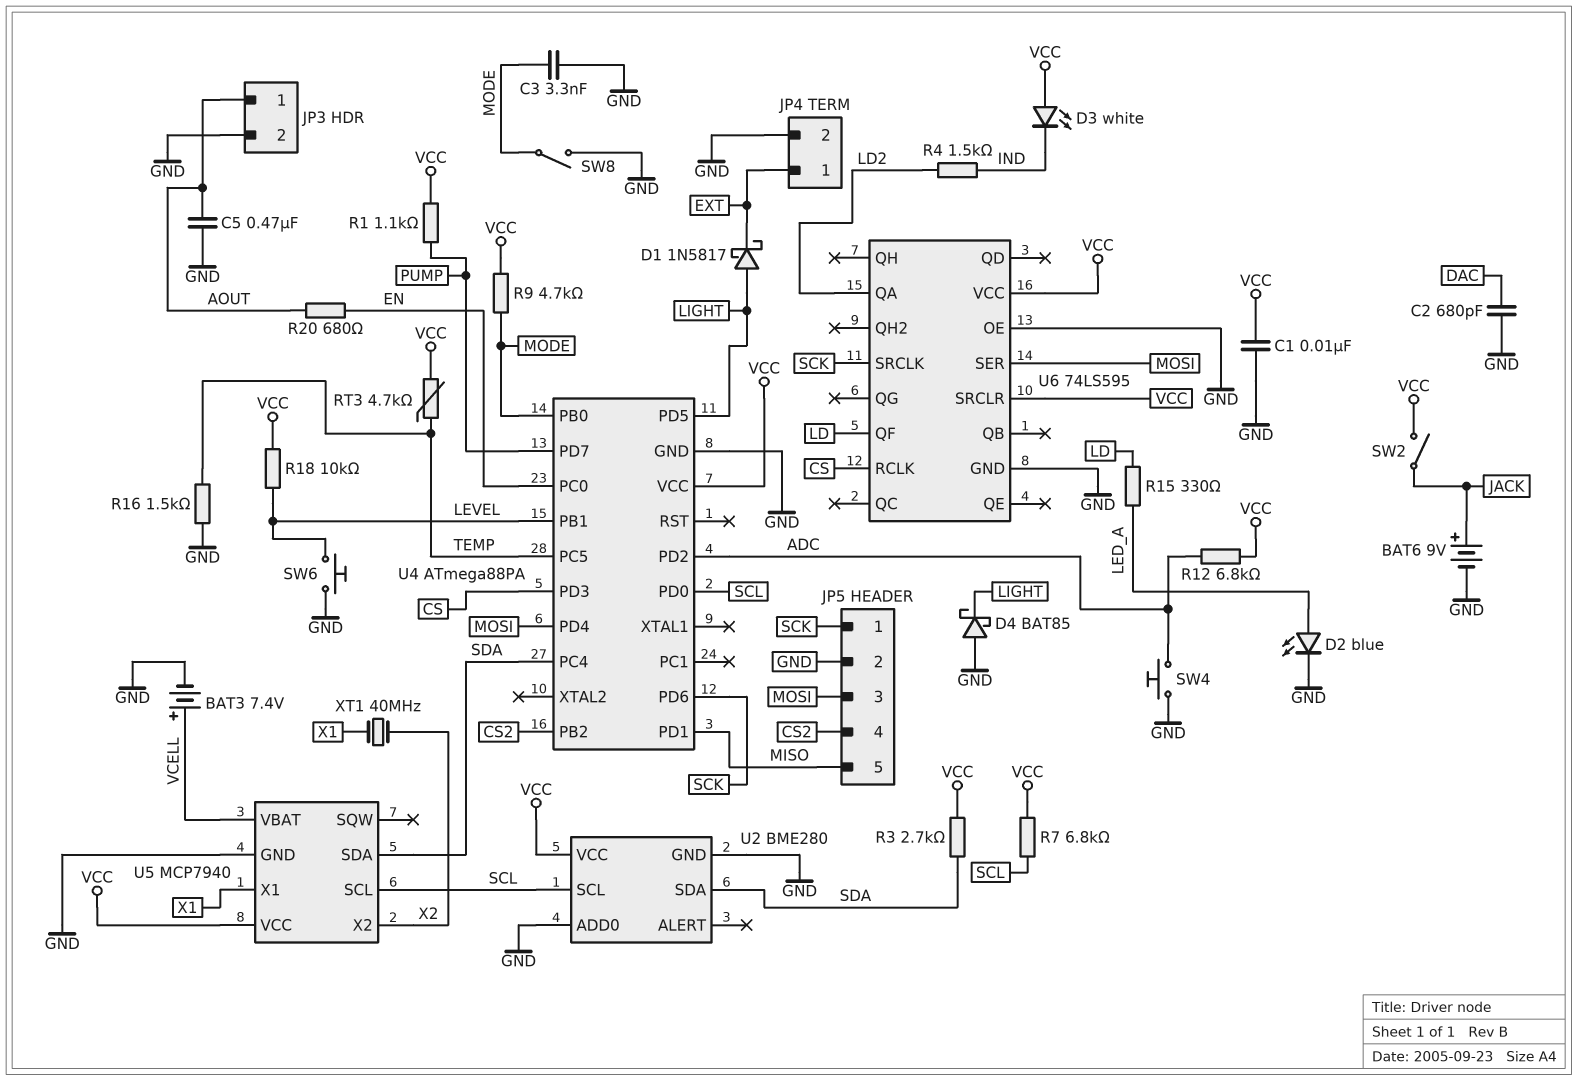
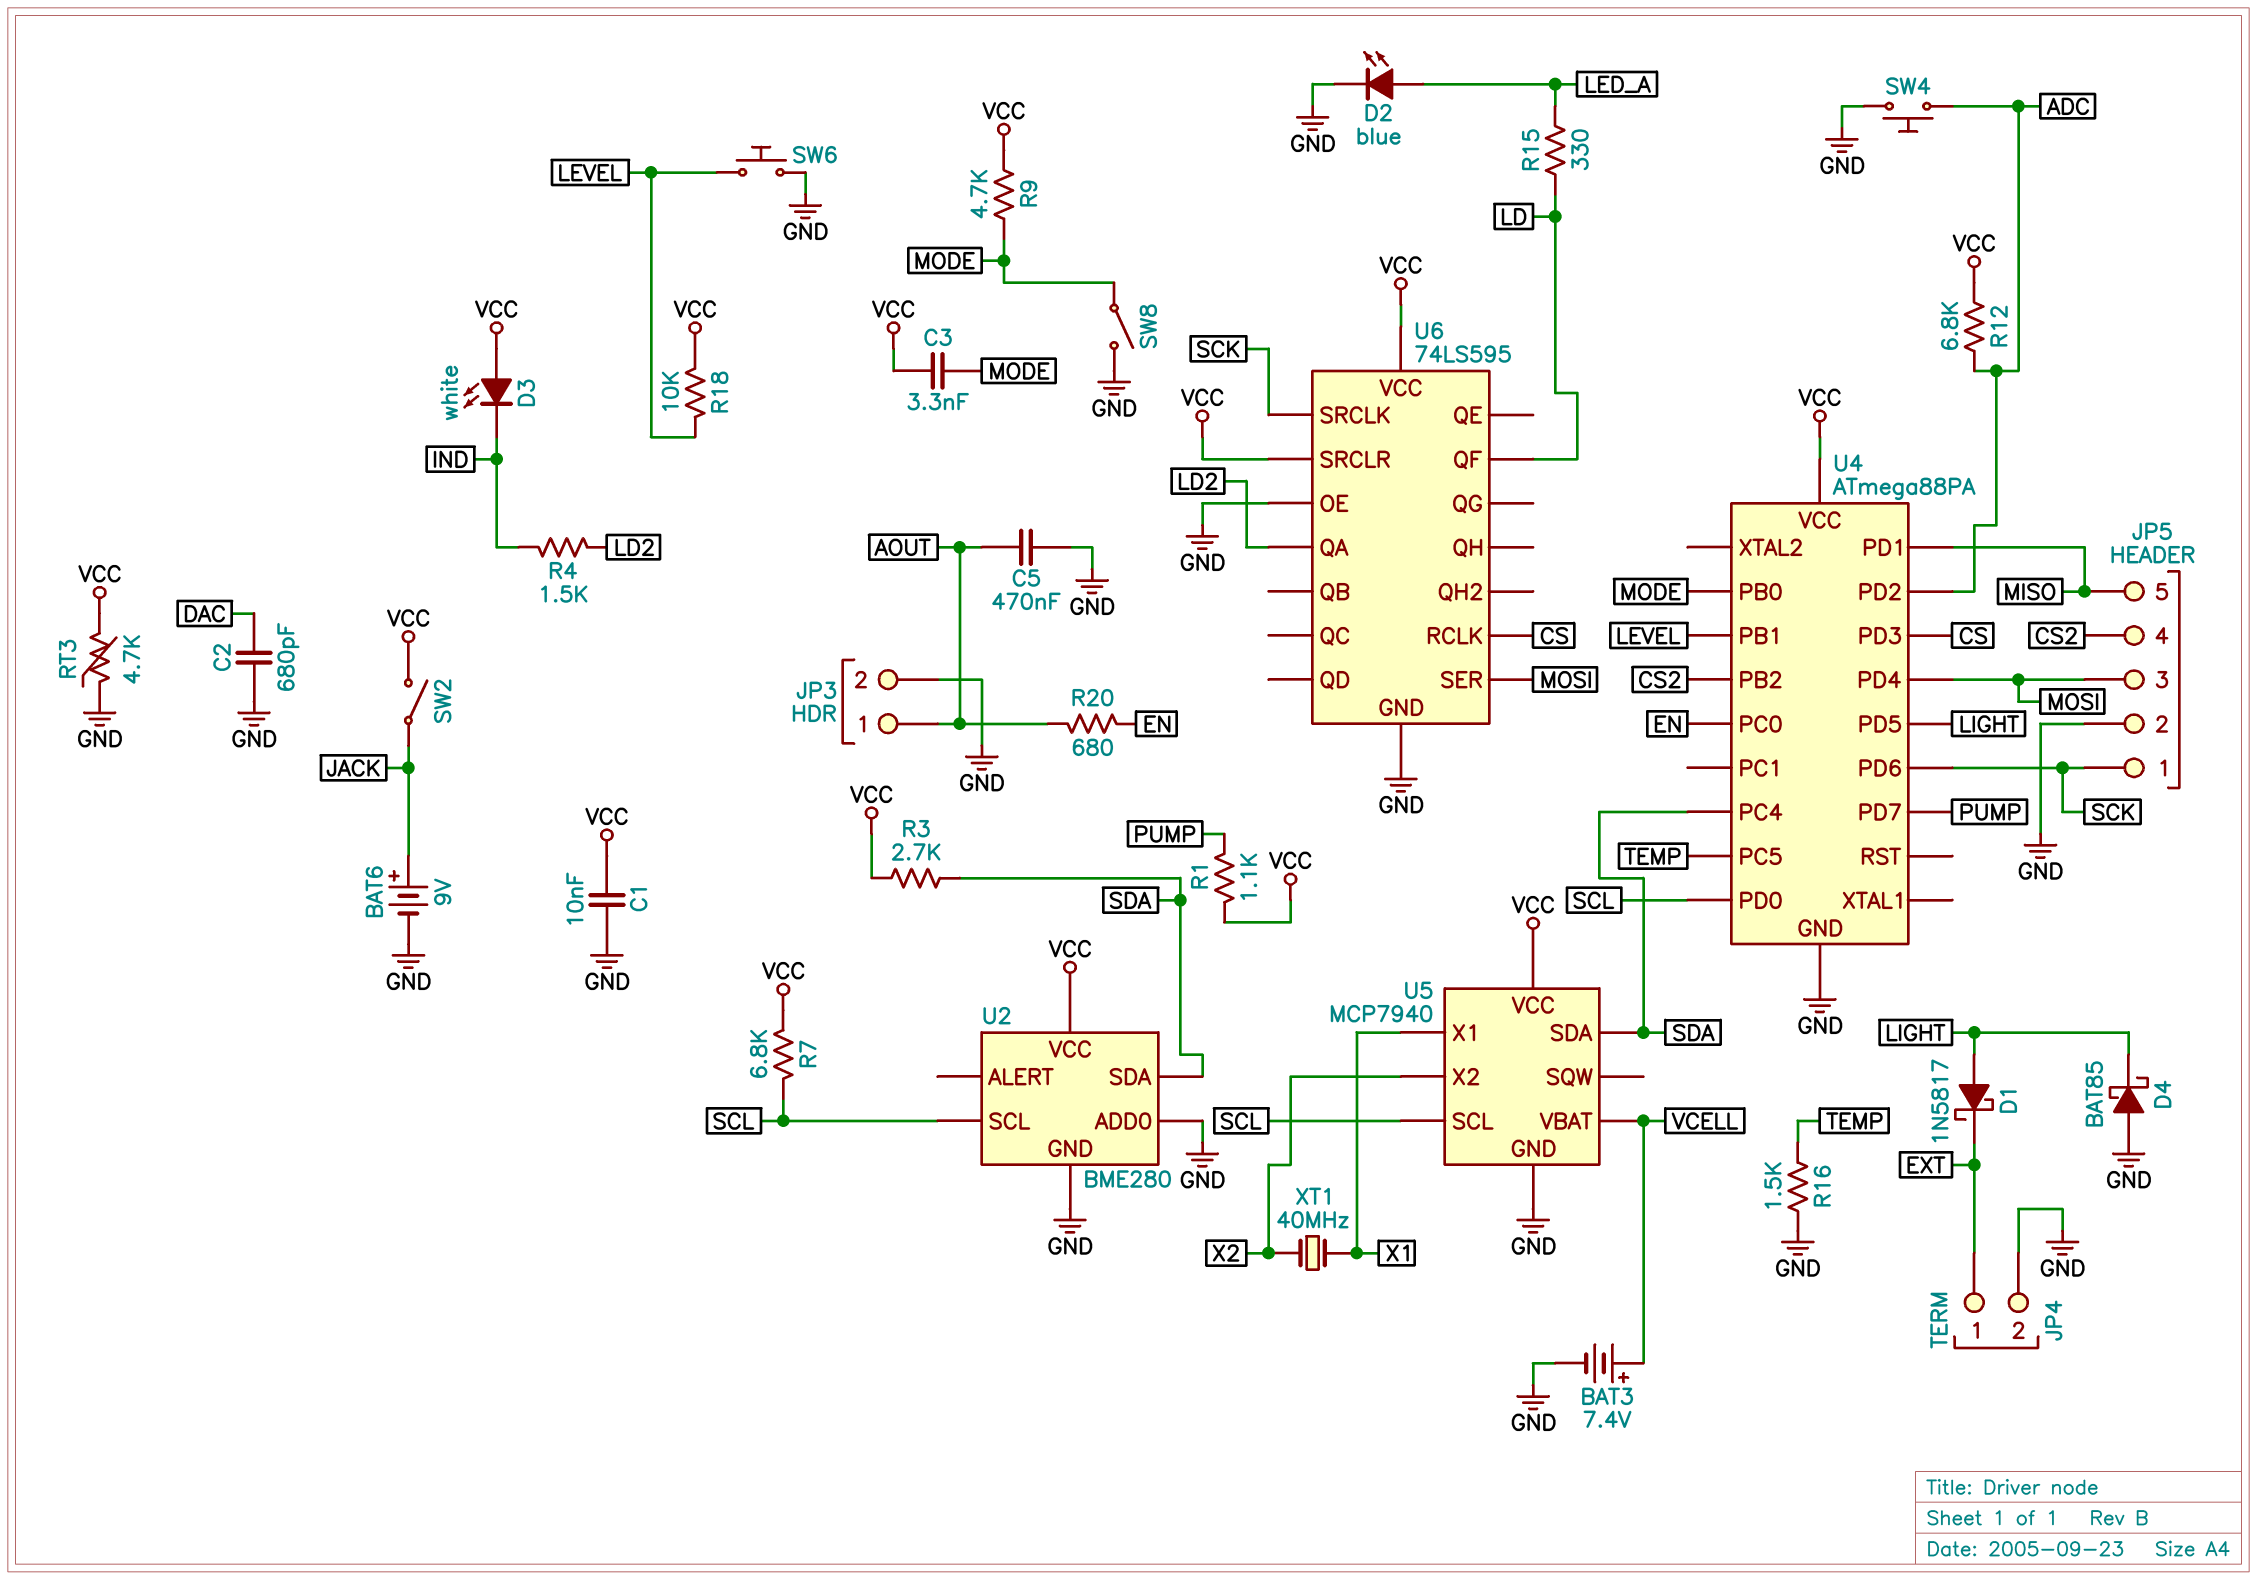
C3: 3.3nF (GND, MODE) -> 3.3nF (MODE, VCC)
RT3: 4.7k (TEMP, VCC) -> 4.7k (GND, VCC)

